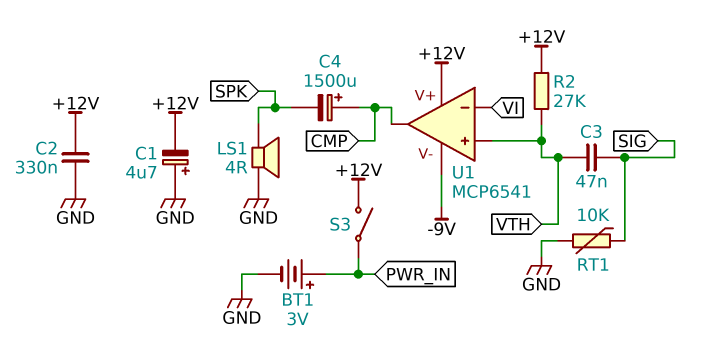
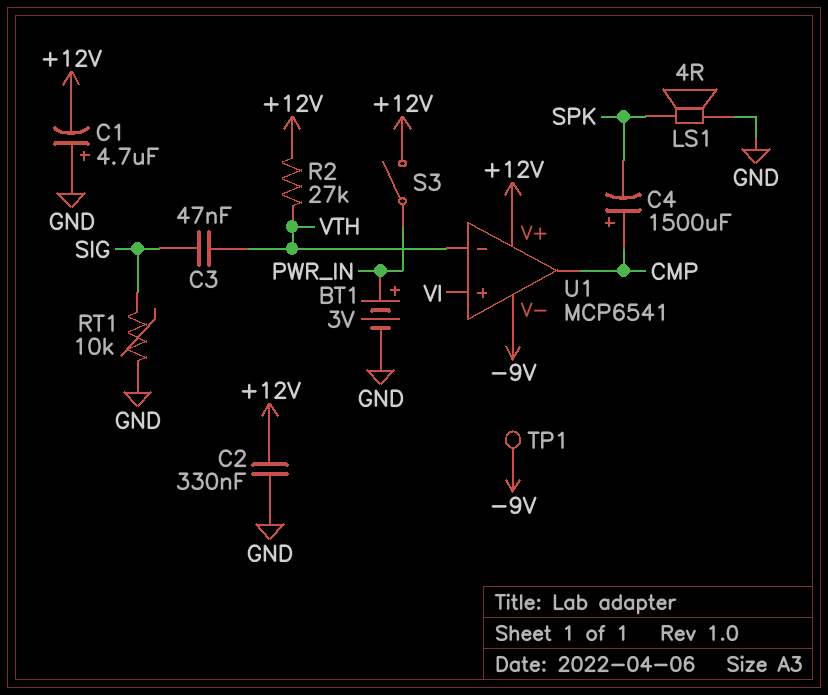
TP1: none -> test point (-9V)
U1 pin in+: VTH -> VI
U1 pin in-: VI -> VTH

